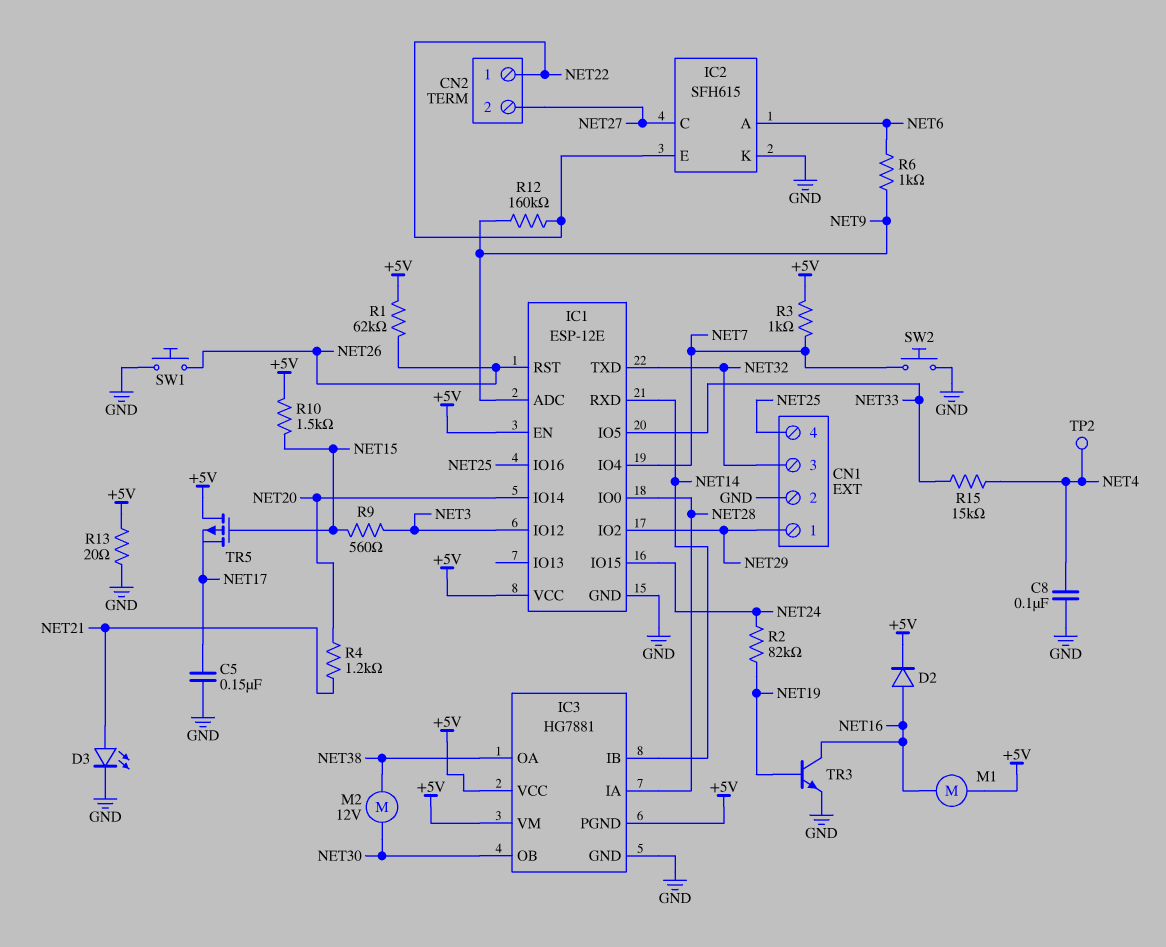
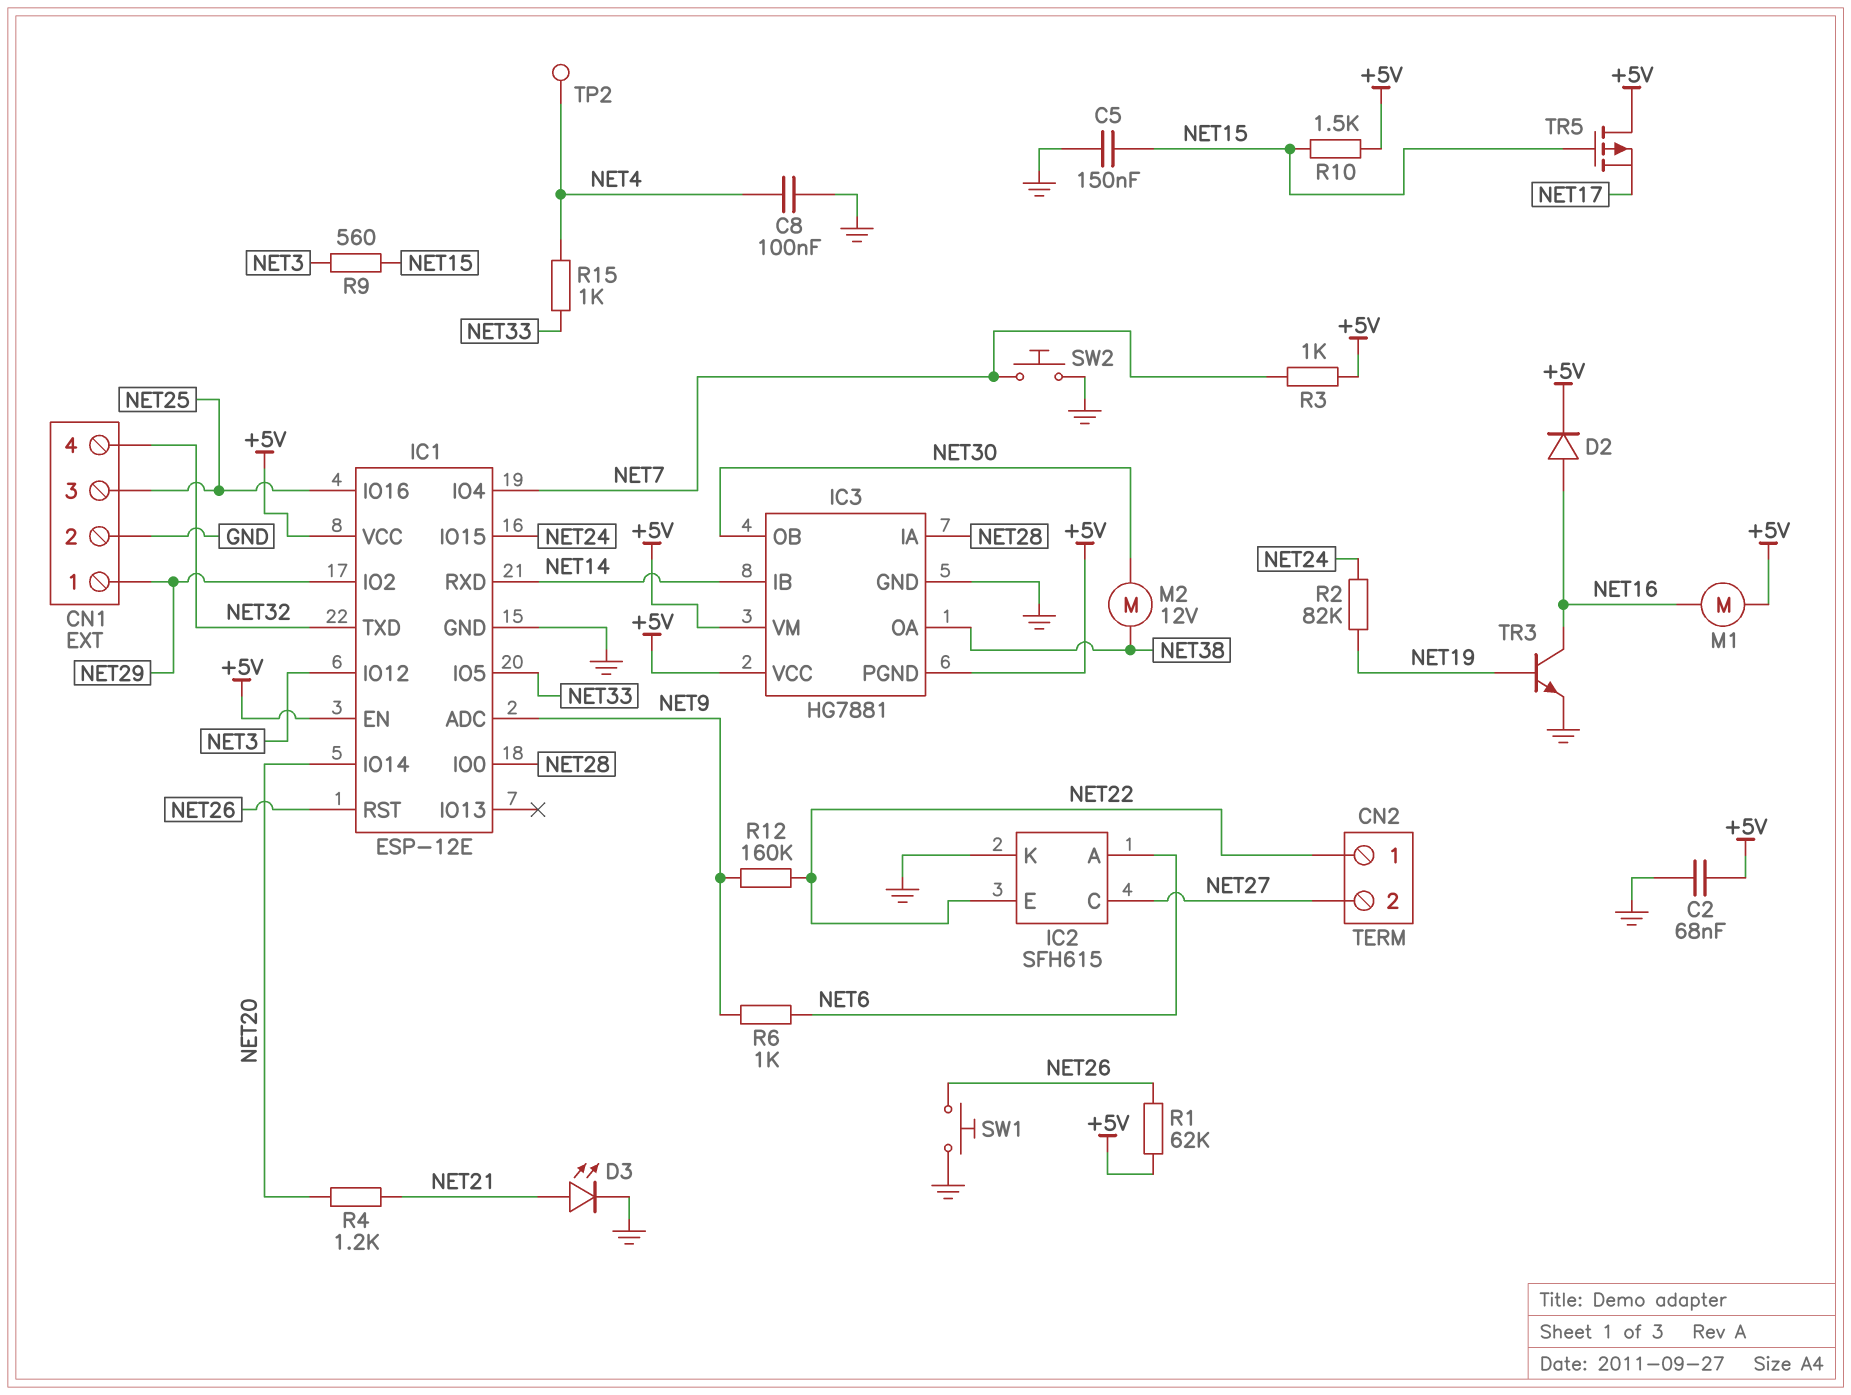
C2: none -> 68nF (+5V, GND)
C5: 150nF (GND, NET17) -> 150nF (GND, NET15)
CN1 pin 3: NET32 -> NET25
CN1 pin 4: NET25 -> NET32
R13: 20 (+5V, GND) -> none
R15: 15k (NET4, NET33) -> 1k (NET4, NET33)

